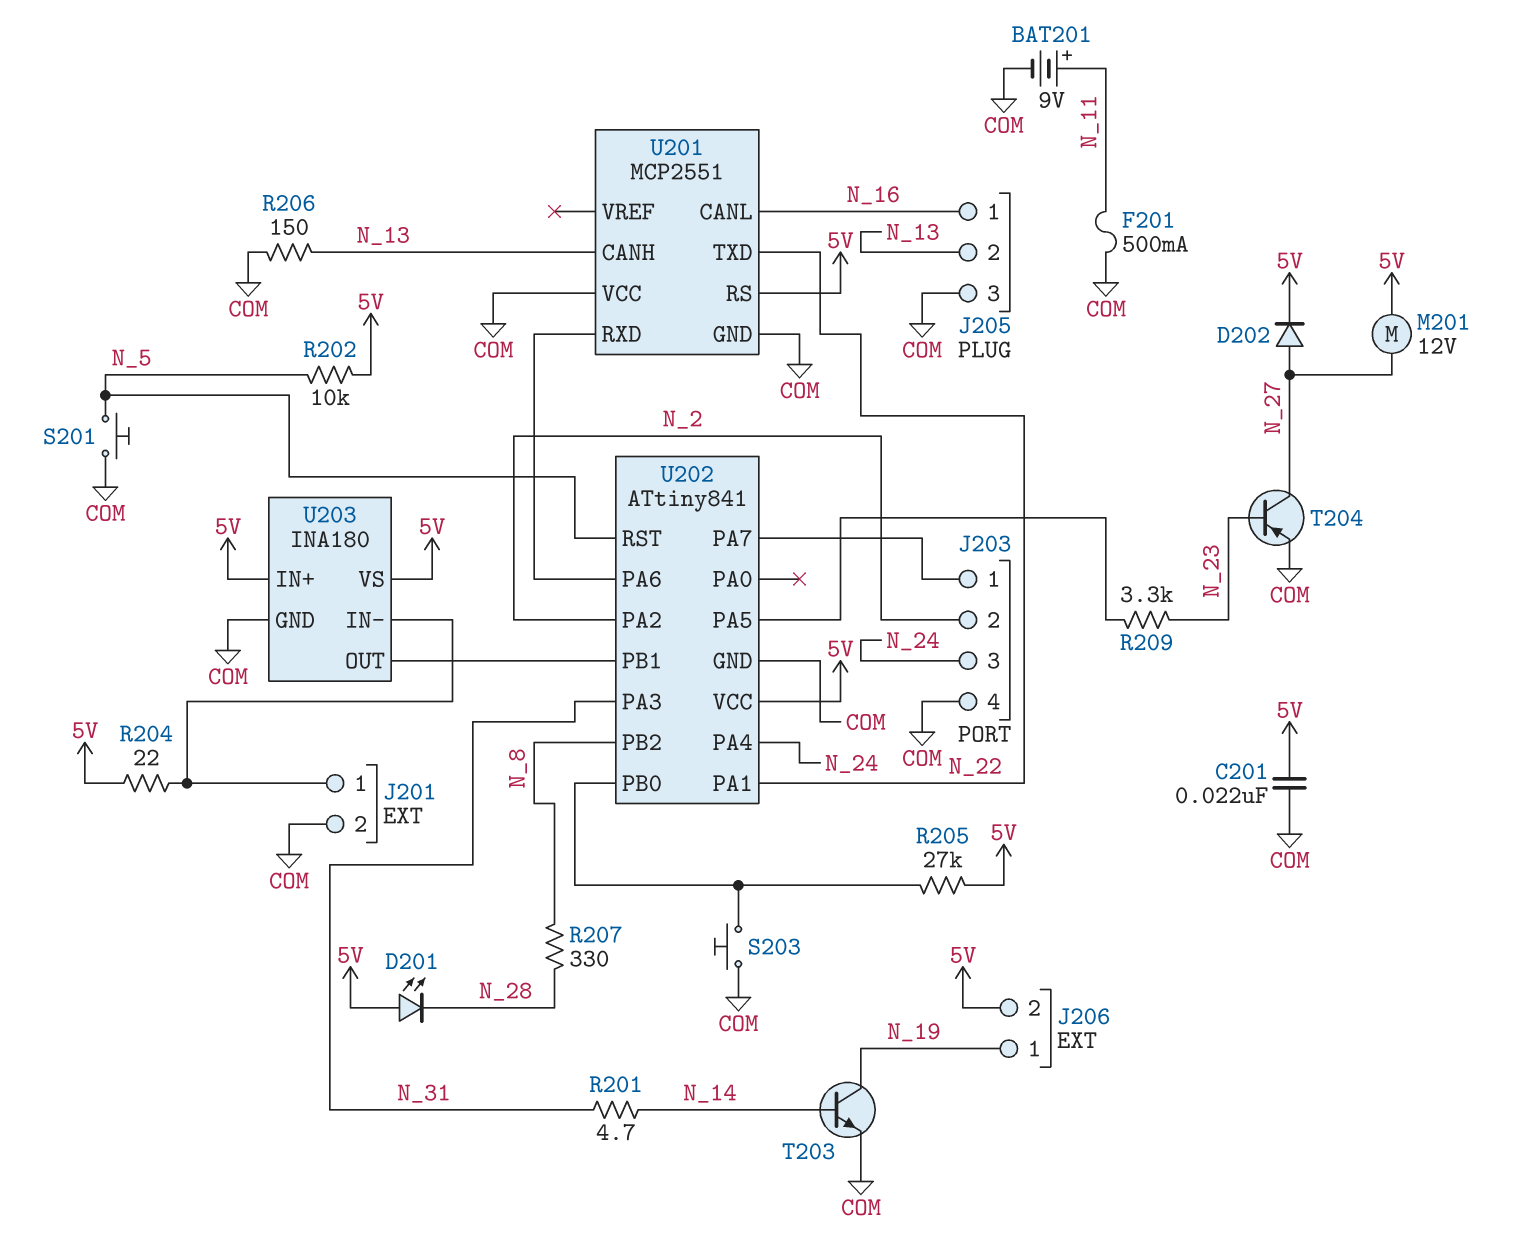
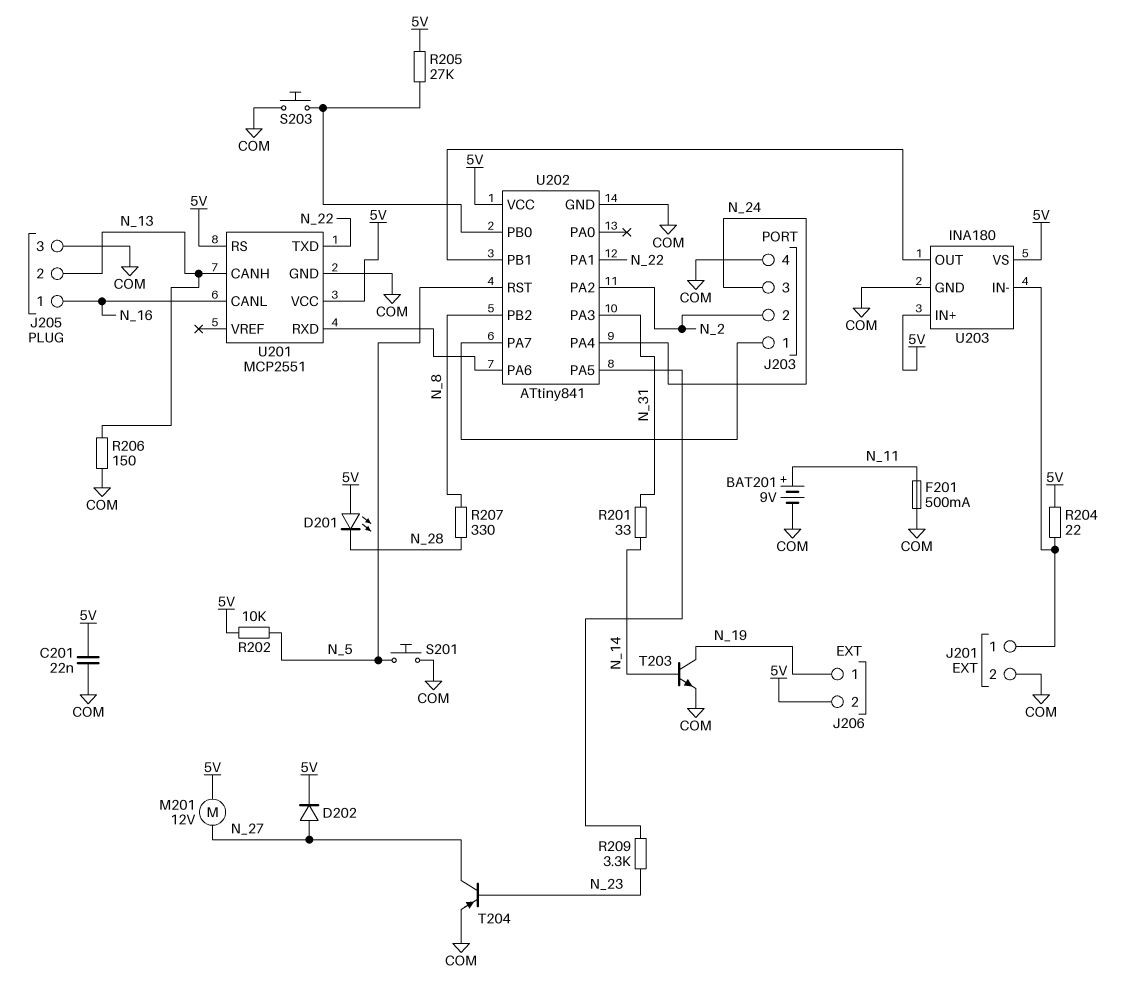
R201: 4.7 (N_14, N_31) -> 33 (N_14, N_31)
U201 pin VCC: COM -> 5V

